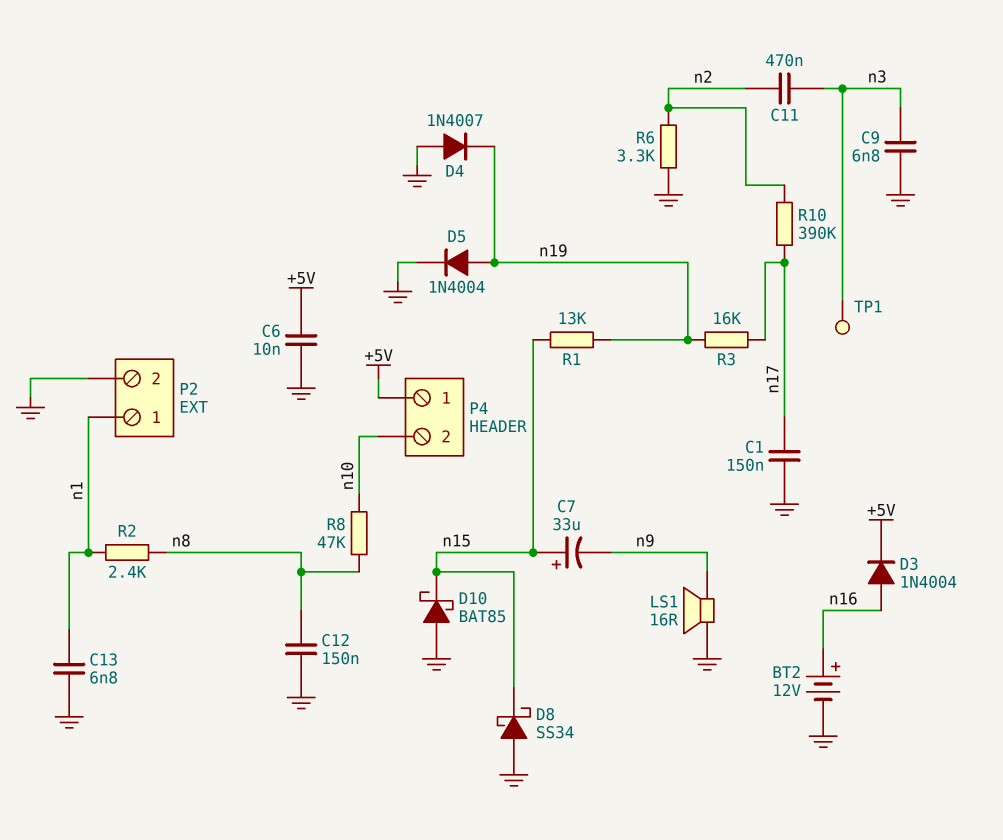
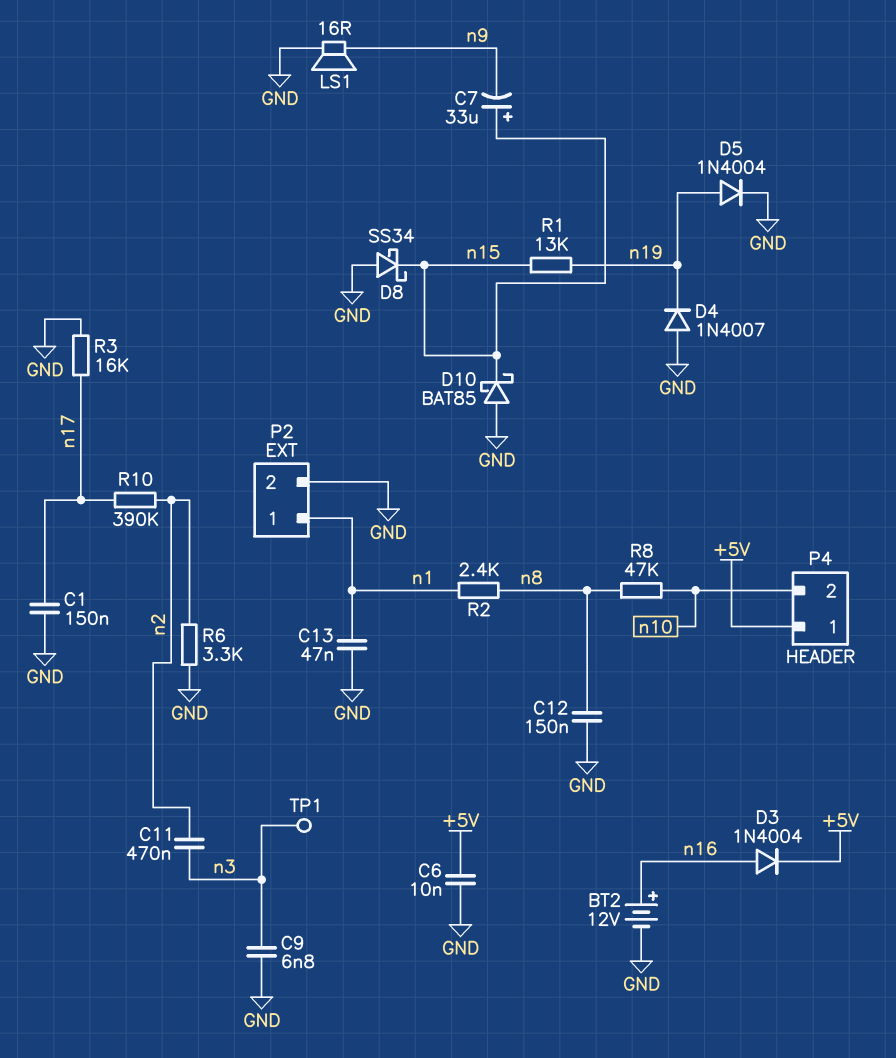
C13: 6.8nF (GND, n1) -> 47nF (GND, n1)
R3: 16k (n17, n19) -> 16k (GND, n17)

